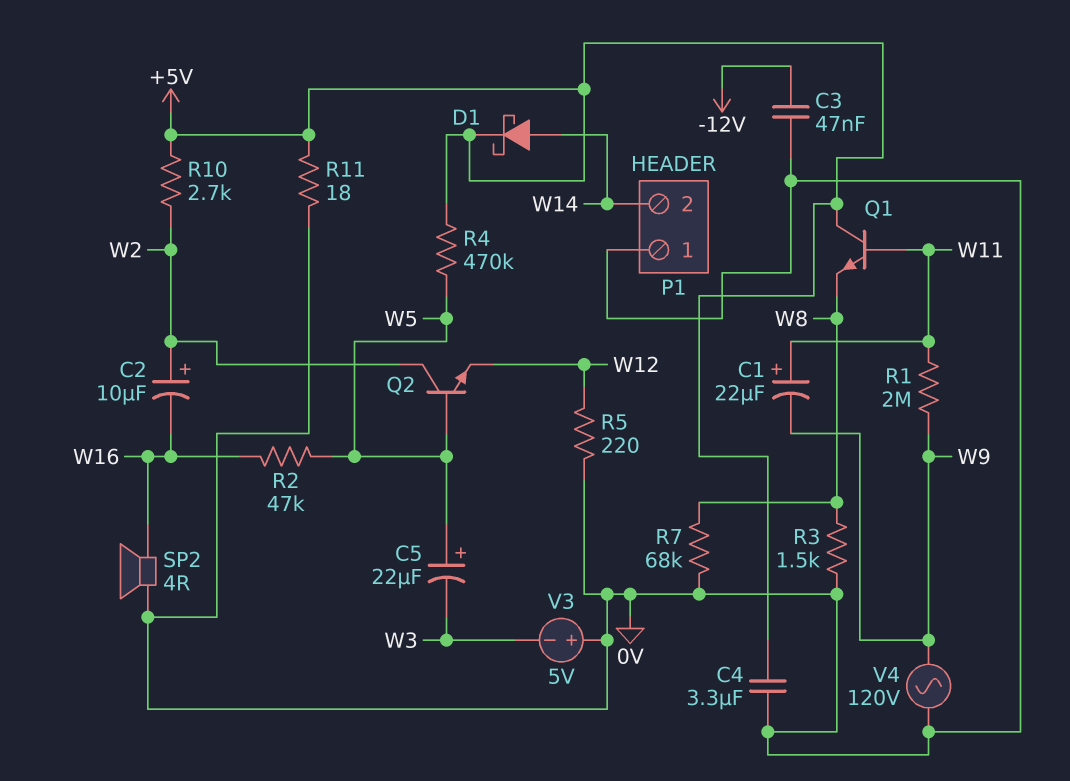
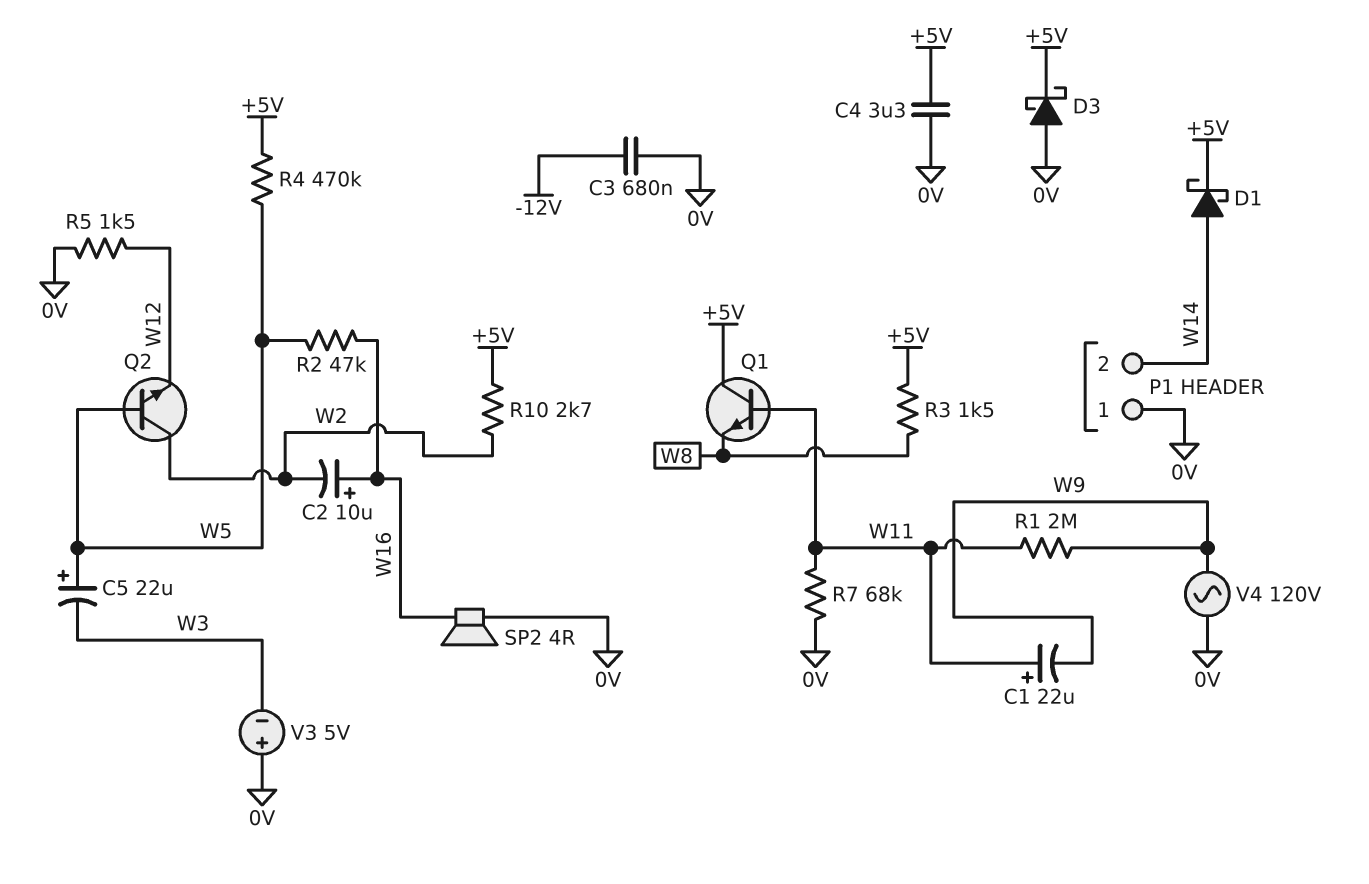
C2: 10uF (plus W2, minus W16) -> 10uF (plus W16, minus W2)
C3: 47nF (-12V, 0V) -> 680nF (-12V, 0V)
D3: none -> schottky (A 0V, K +5V)
R3: 1.5k (0V, W8) -> 1.5k (+5V, W8)
R5: 220 (0V, W12) -> 1.5k (0V, W12)
R7: 68k (0V, W8) -> 68k (0V, W11)
R11: 18 (+5V, 0V) -> none

